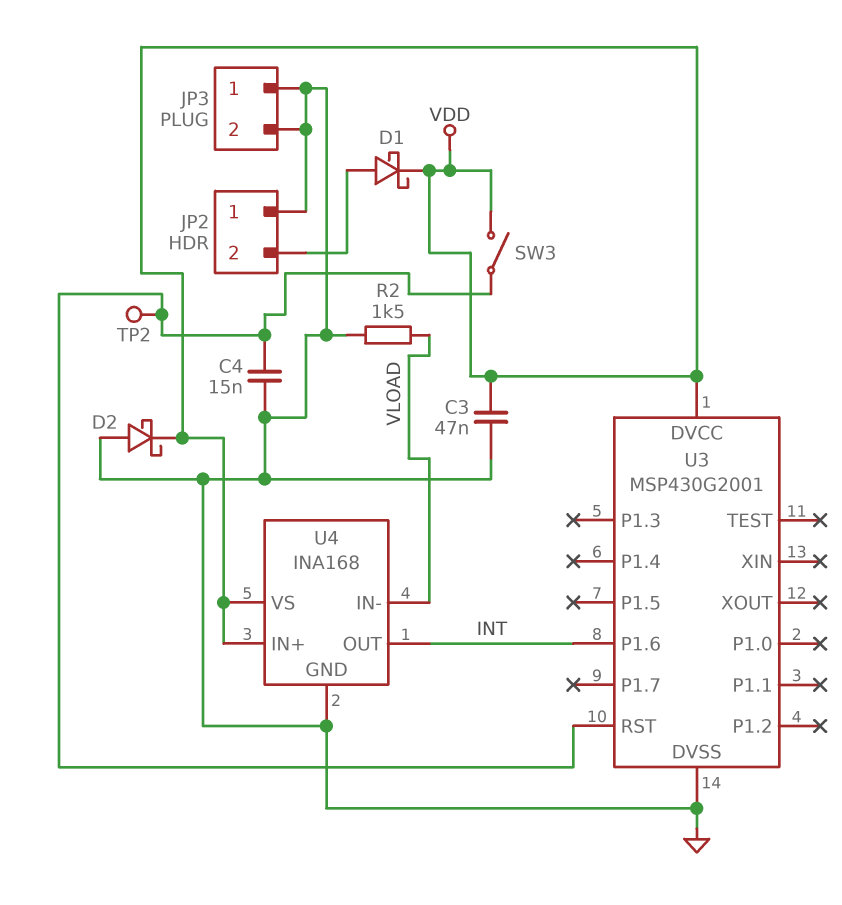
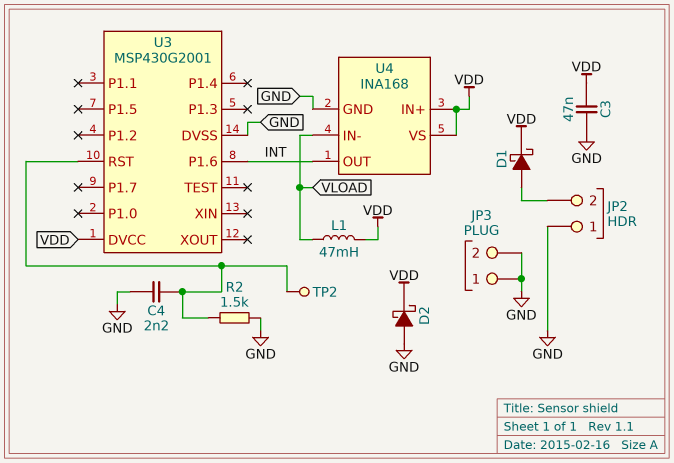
C4: 15nF (GND, U3/RST) -> 2.2nF (GND, U3/RST)
L1: none -> 47mH (VDD, VLOAD)
R2: 1.5k (GND, VLOAD) -> 1.5k (GND, U3/RST)
SW3: switch (U3/RST, VDD) -> none

